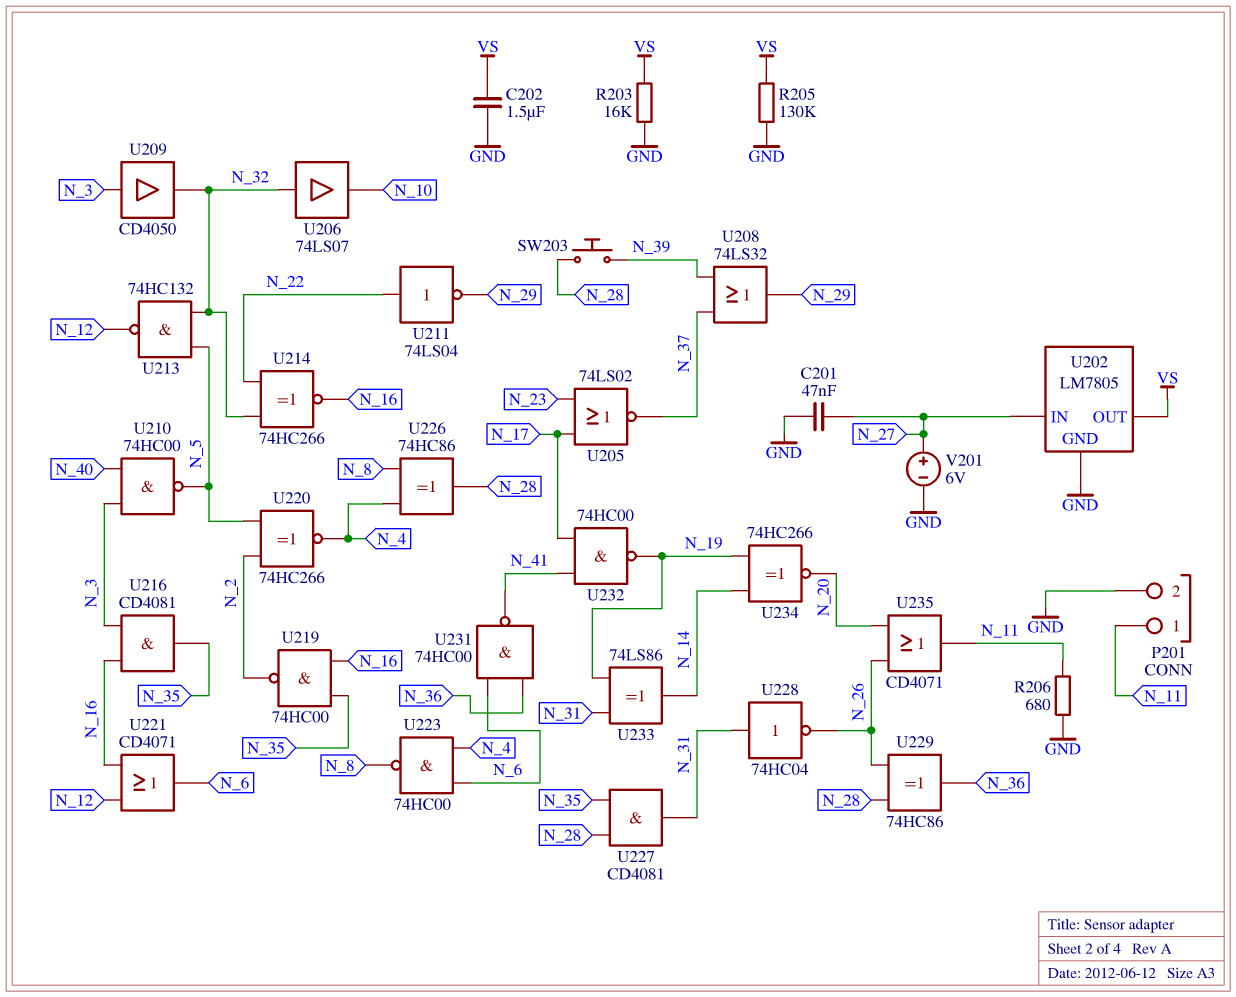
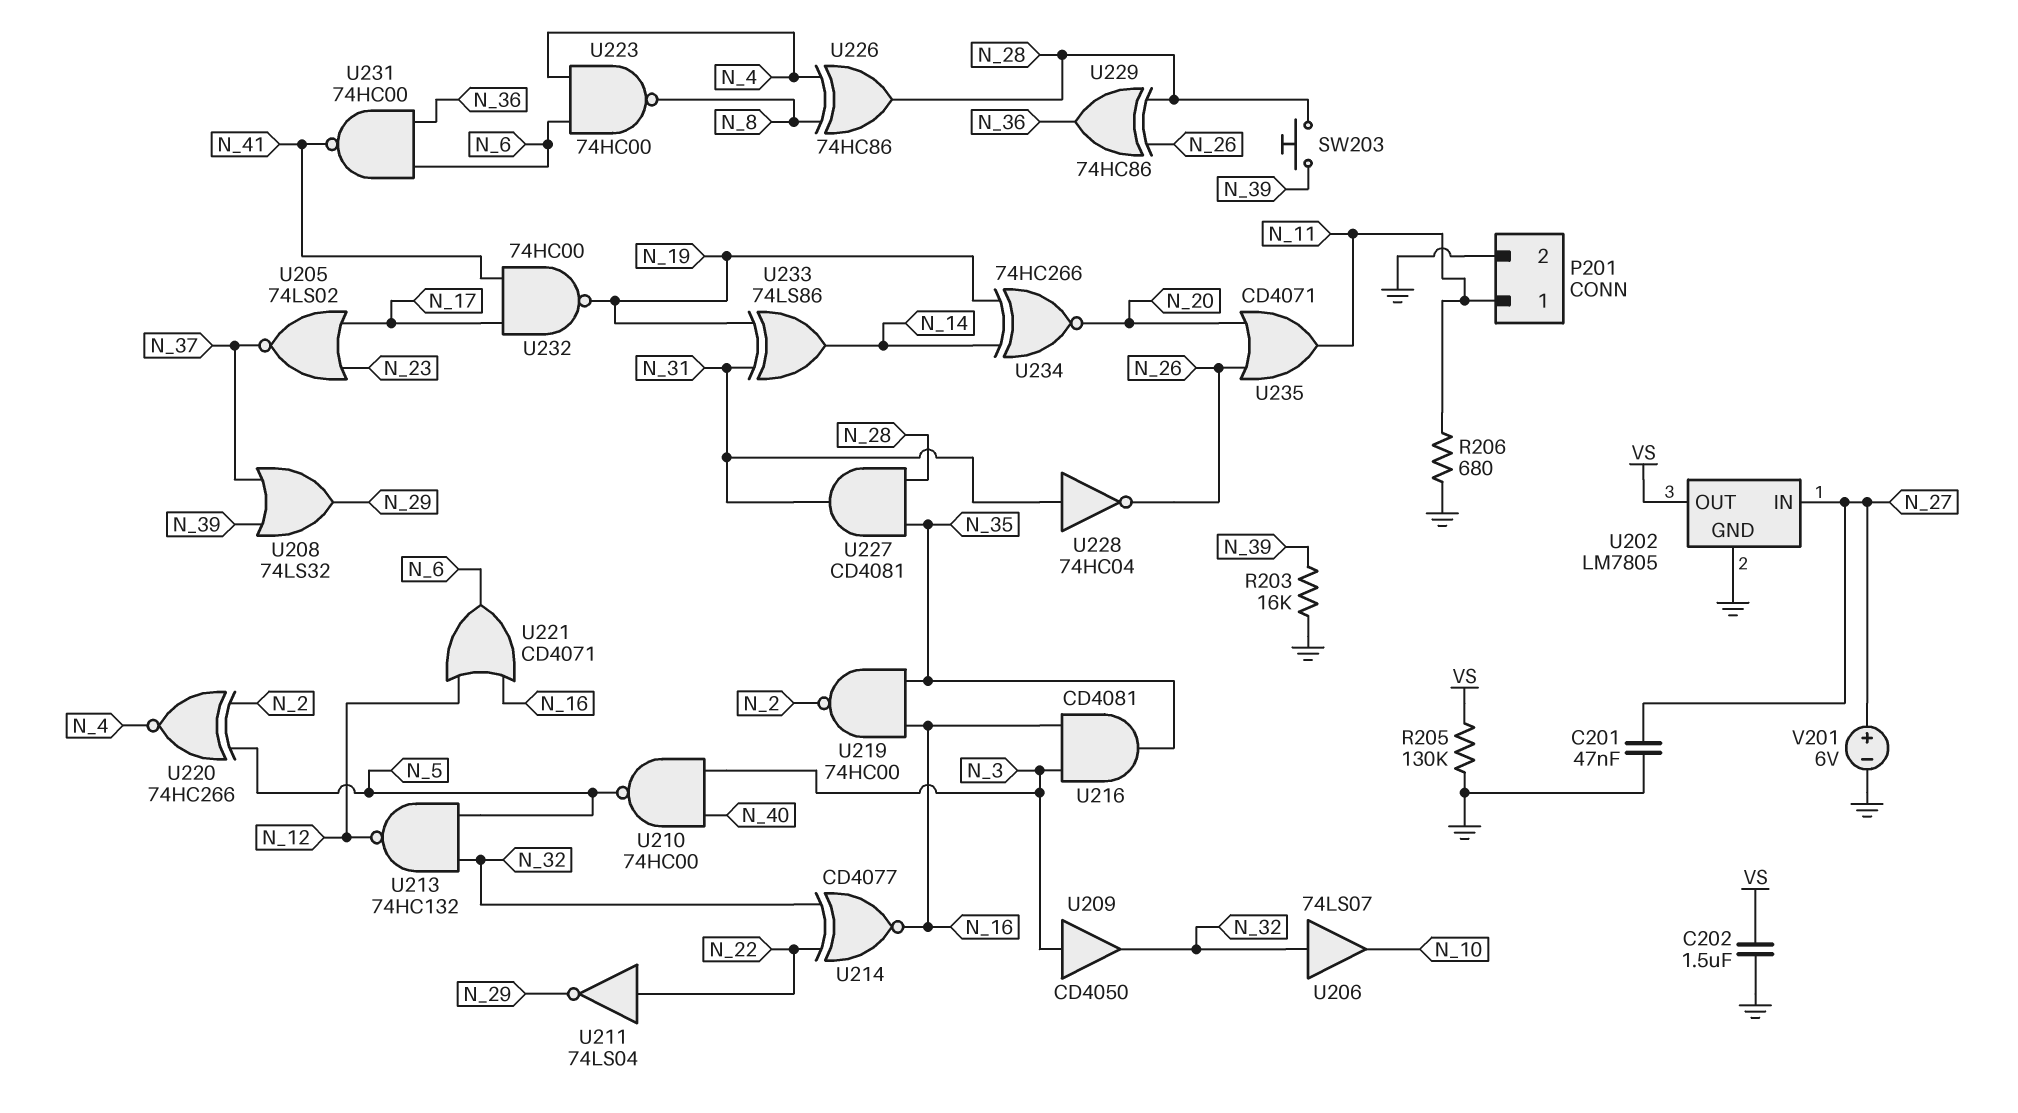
R203: 16k (GND, VS) -> 16k (GND, N_39)
U214: XNOR 74HC266 (in N_22, in N_32, out N_16) -> XNOR CD4077 (in N_22, in N_32, out N_16)

